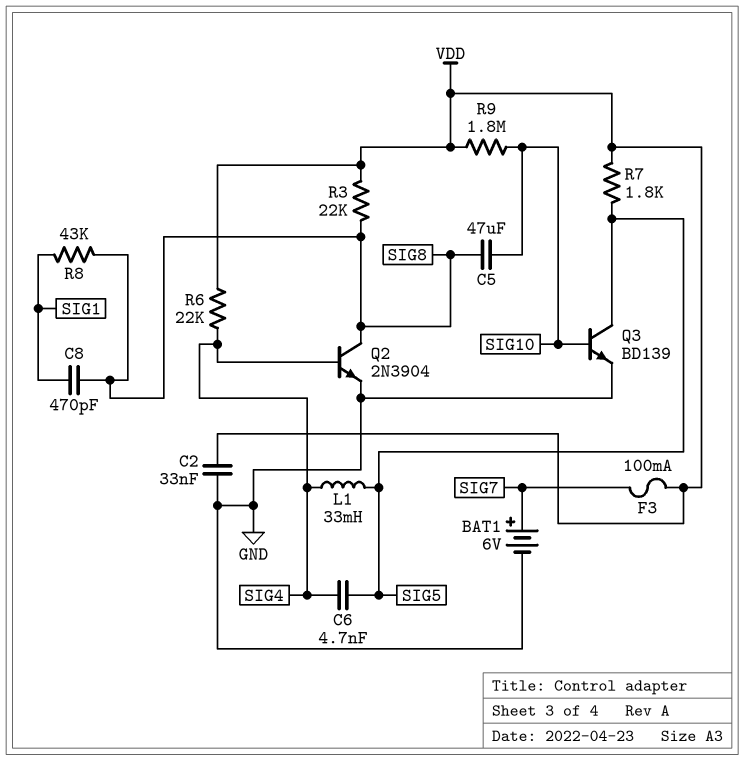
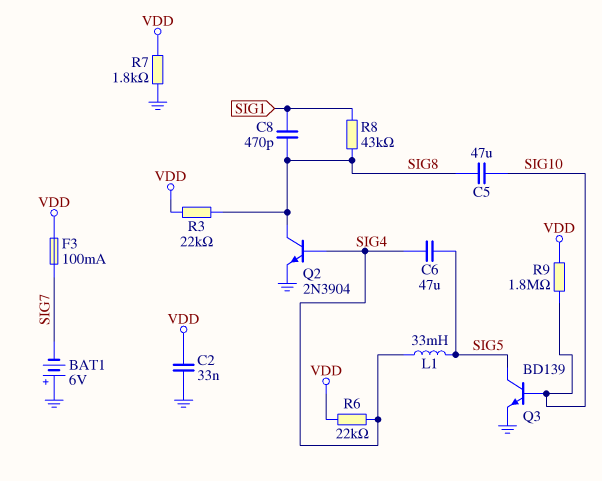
BAT1: 6V (plus SIG7, minus GND) -> 6V (plus GND, minus SIG7)
C6: 4.7nF (SIG4, SIG5) -> 47uF (SIG4, SIG5)
R7: 1.8k (SIG5, VDD) -> 1.8k (GND, VDD)

